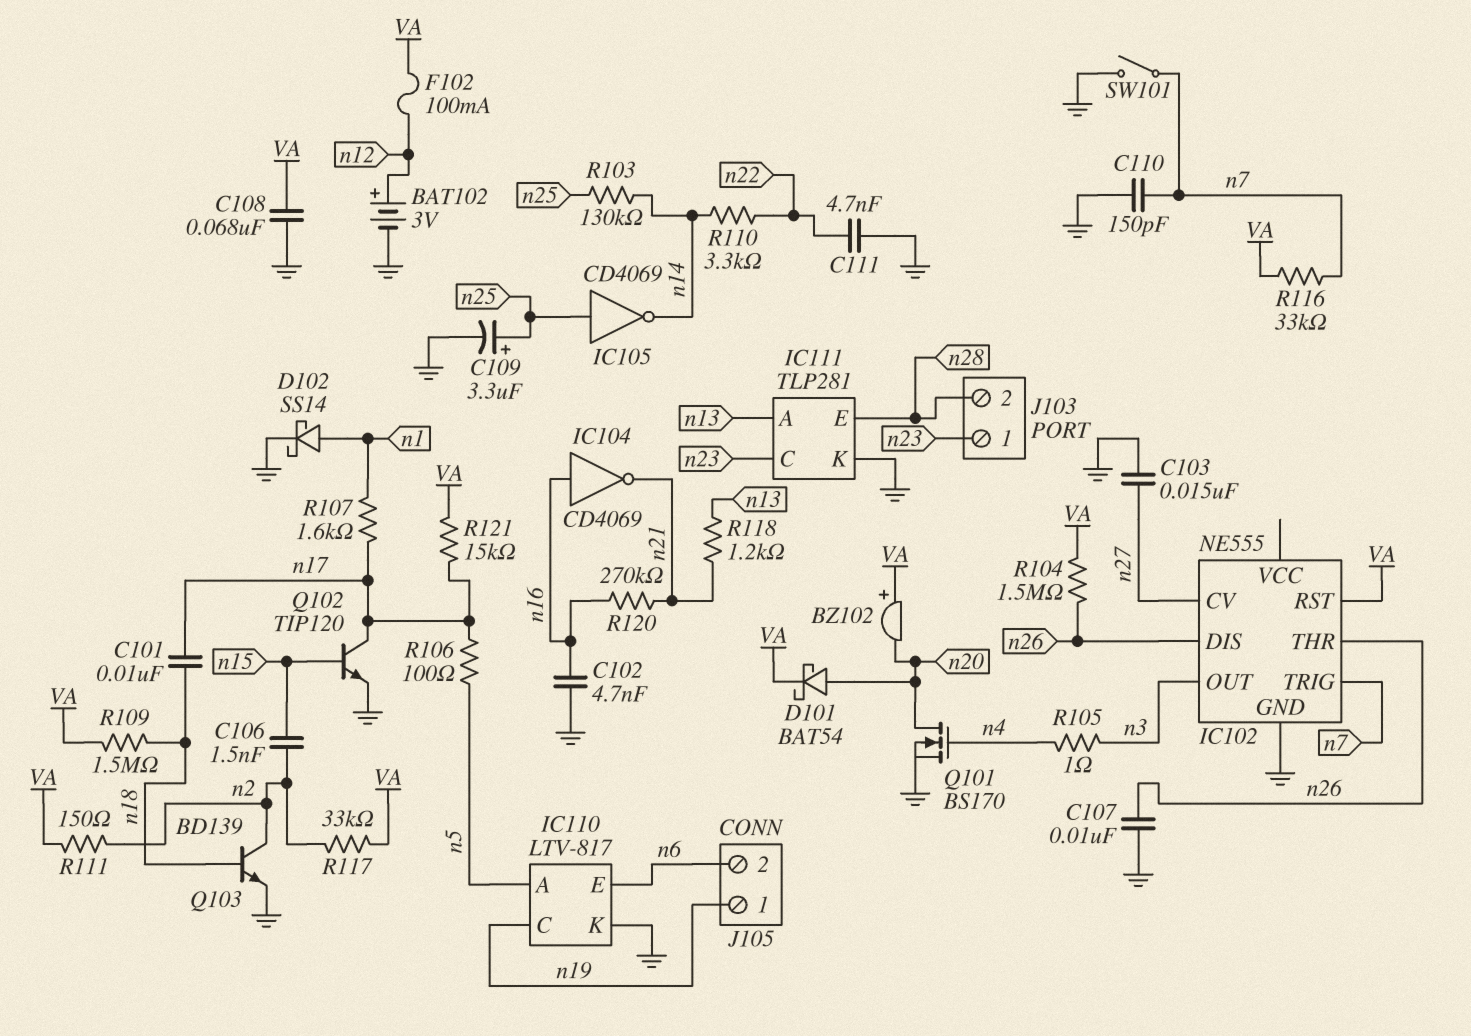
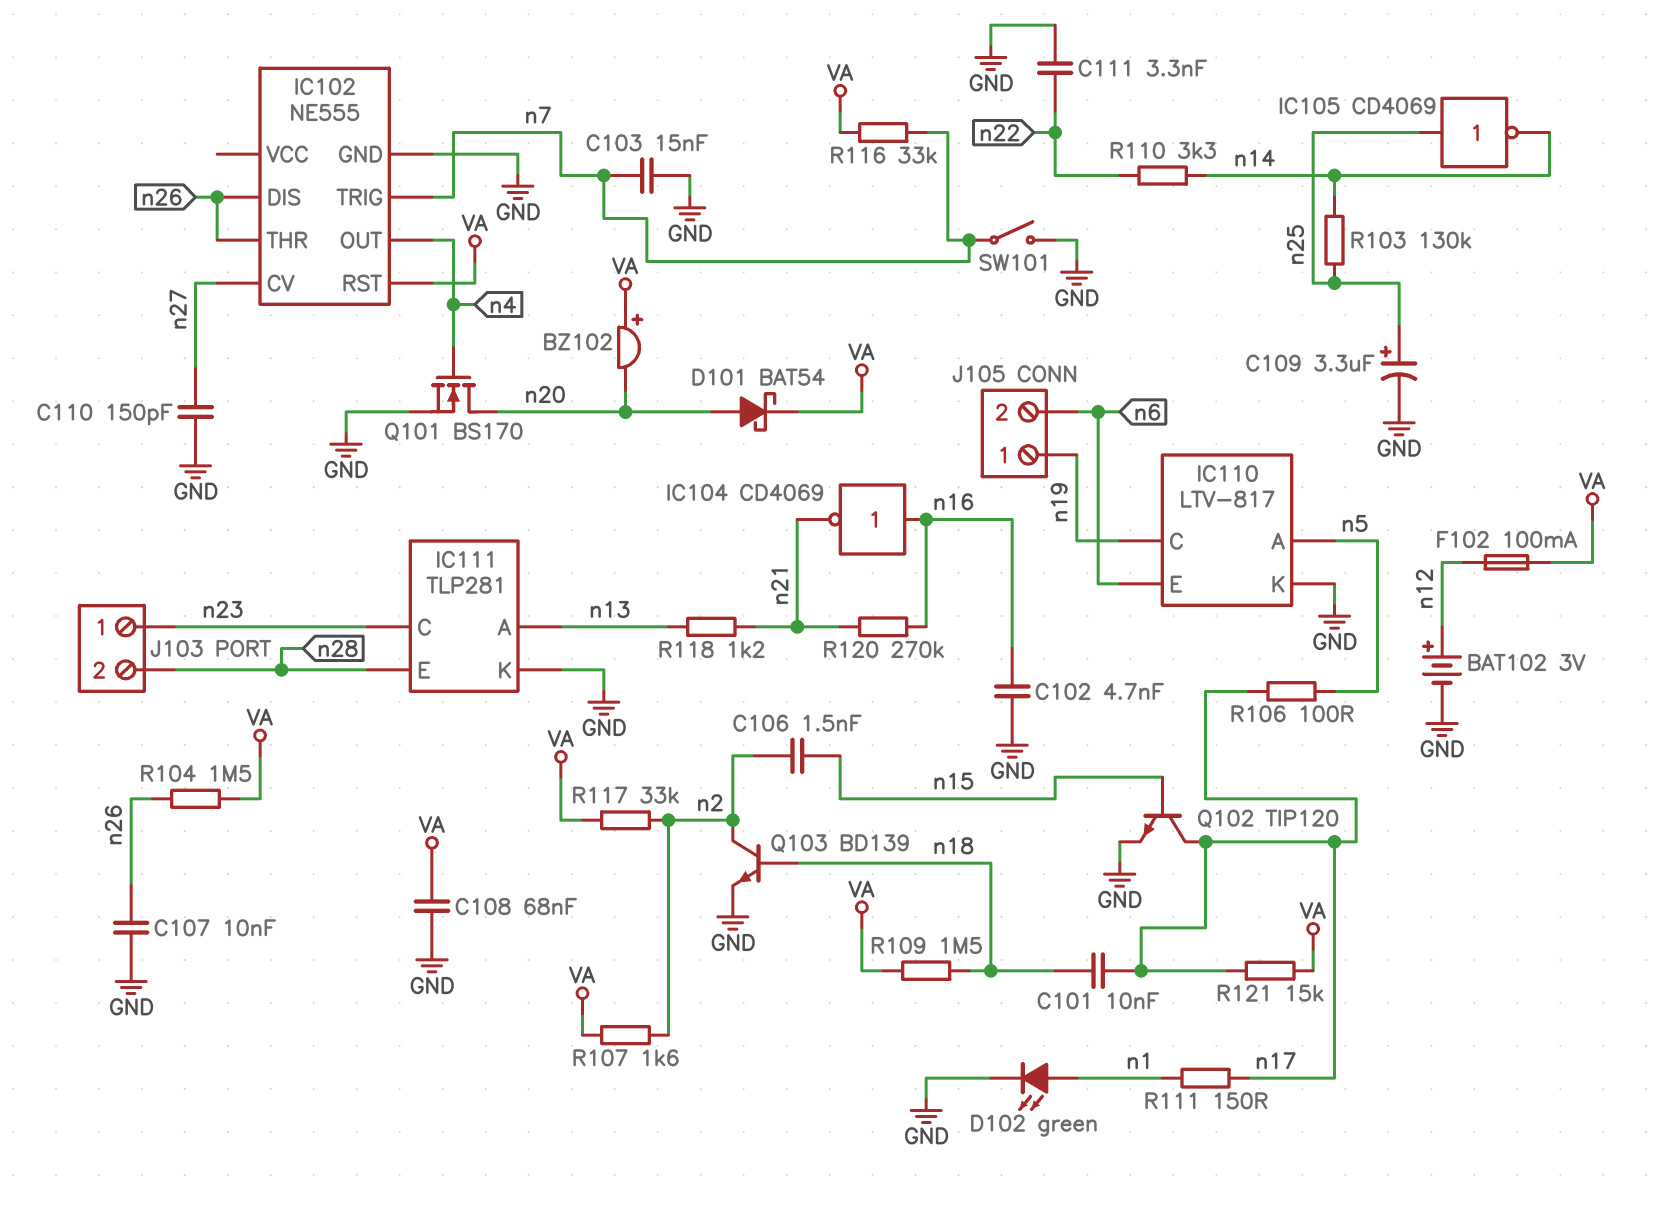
C103: 15nF (GND, n27) -> 15nF (GND, n7)
C110: 150pF (GND, n7) -> 150pF (GND, n27)
C111: 4.7nF (GND, n22) -> 3.3nF (GND, n22)
D102: schottky SS14 (A n1, K GND) -> LED green (A n1, K GND)
IC102 pin OUT: n3 -> n4
R105: 1 (n3, n4) -> none
R107: 1.6k (n1, n17) -> 1.6k (VA, n2)
R111: 150 (VA, n2) -> 150 (n1, n17)

